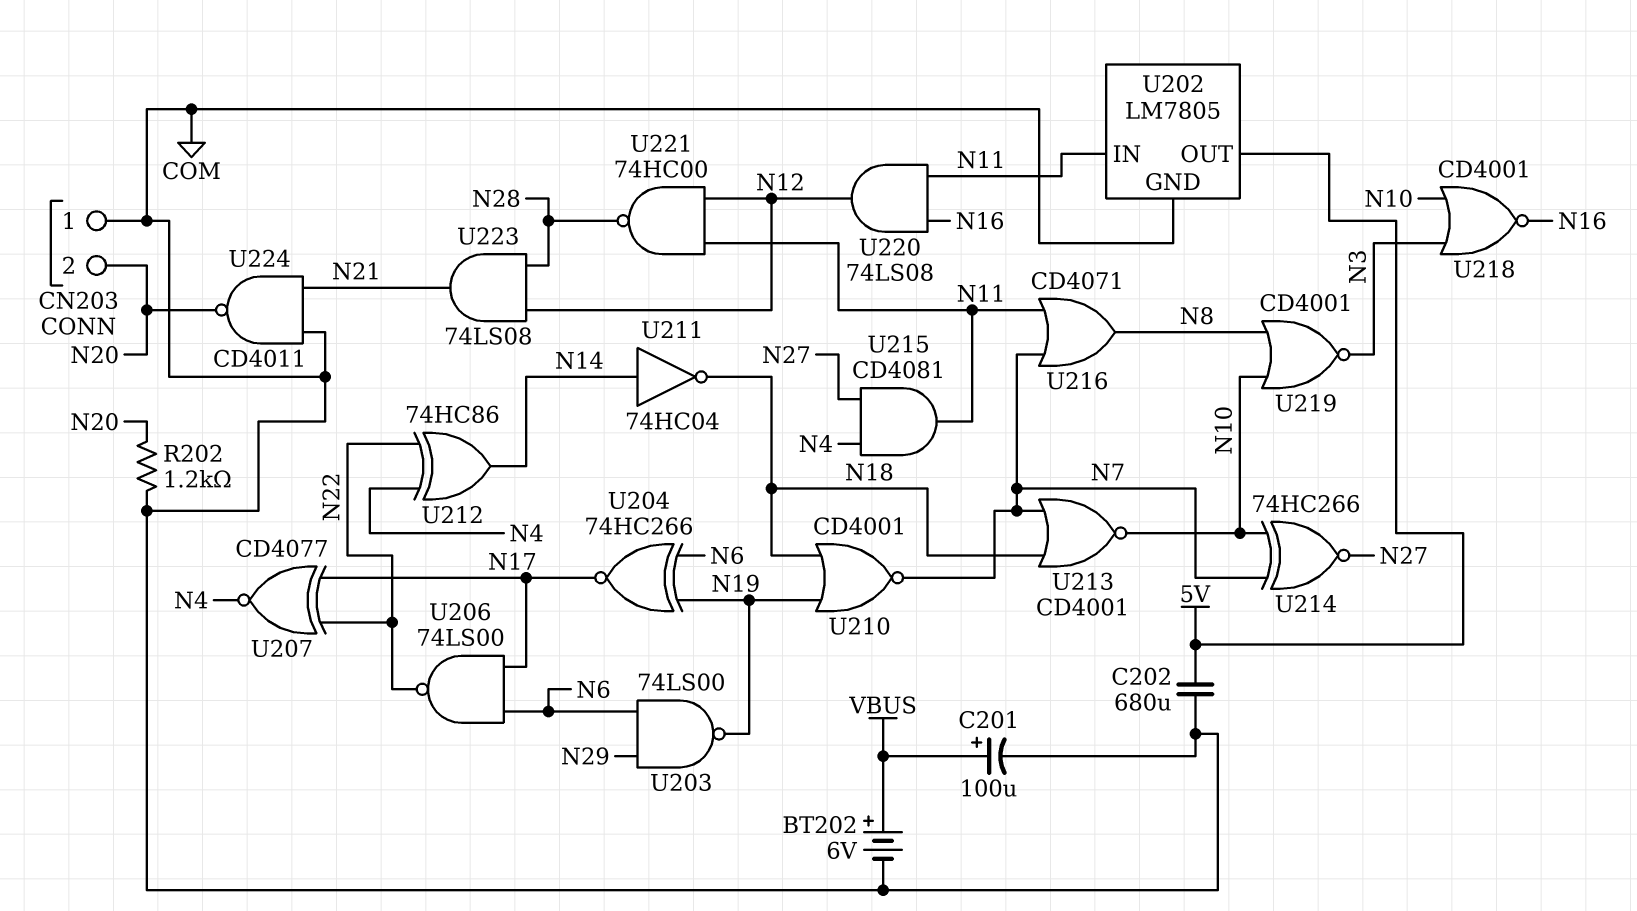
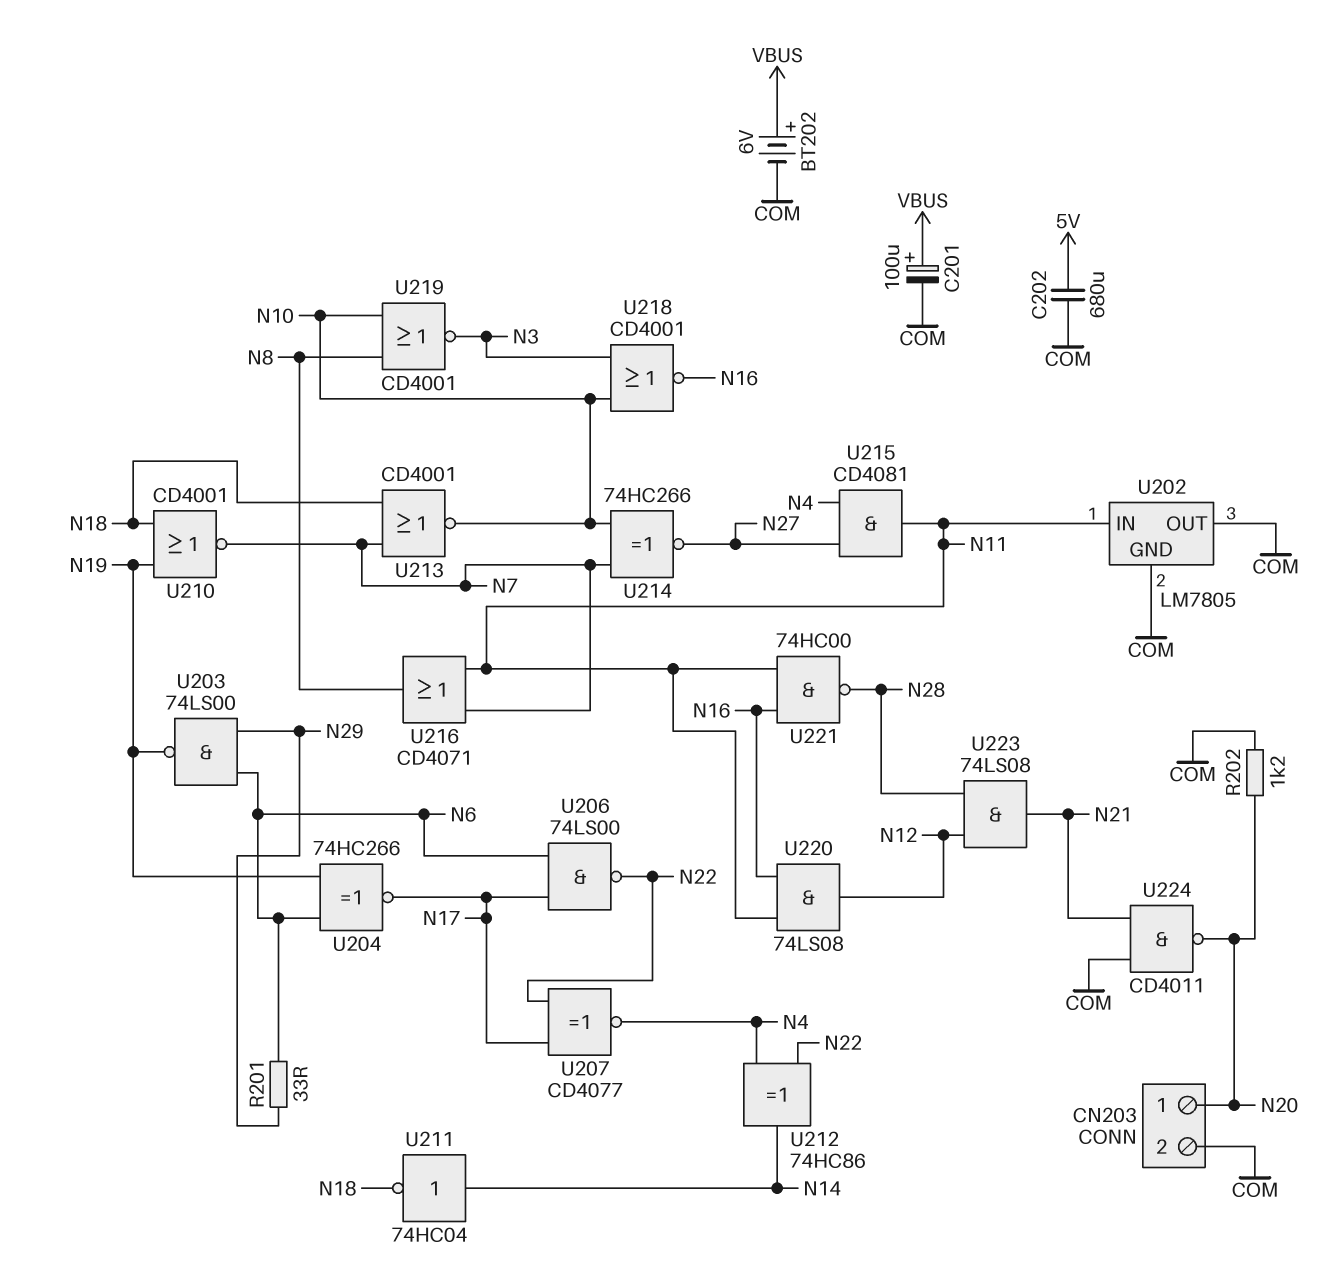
CN203 pin 1: COM -> N20
CN203 pin 2: N20 -> COM
R201: none -> 33 (N6, N29)
U202 pin OUT: 5V -> COM
U221: NAND 74HC00 (in N11, in N12, out N28) -> NAND 74HC00 (in N11, in N16, out N28)

